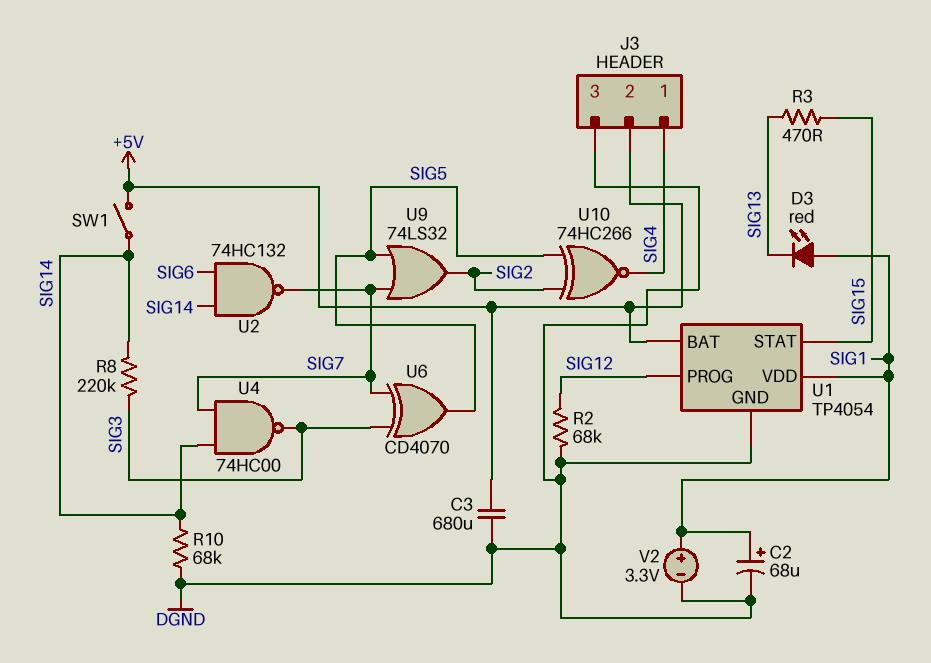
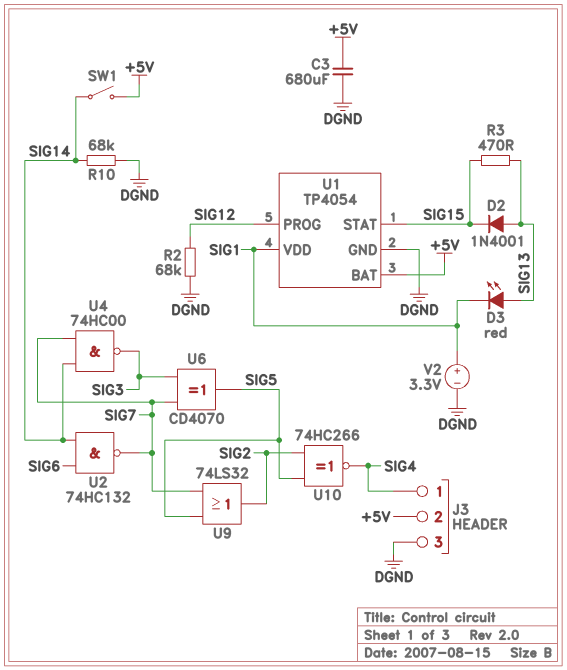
C2: 68uF (plus SIG1, minus DGND) -> none
D2: none -> diode 1N4001 (A SIG13, K SIG15)
D3: LED red (A SIG1, K SIG13) -> LED red (A SIG13, K SIG1)
R8: 220k (SIG3, SIG14) -> none

